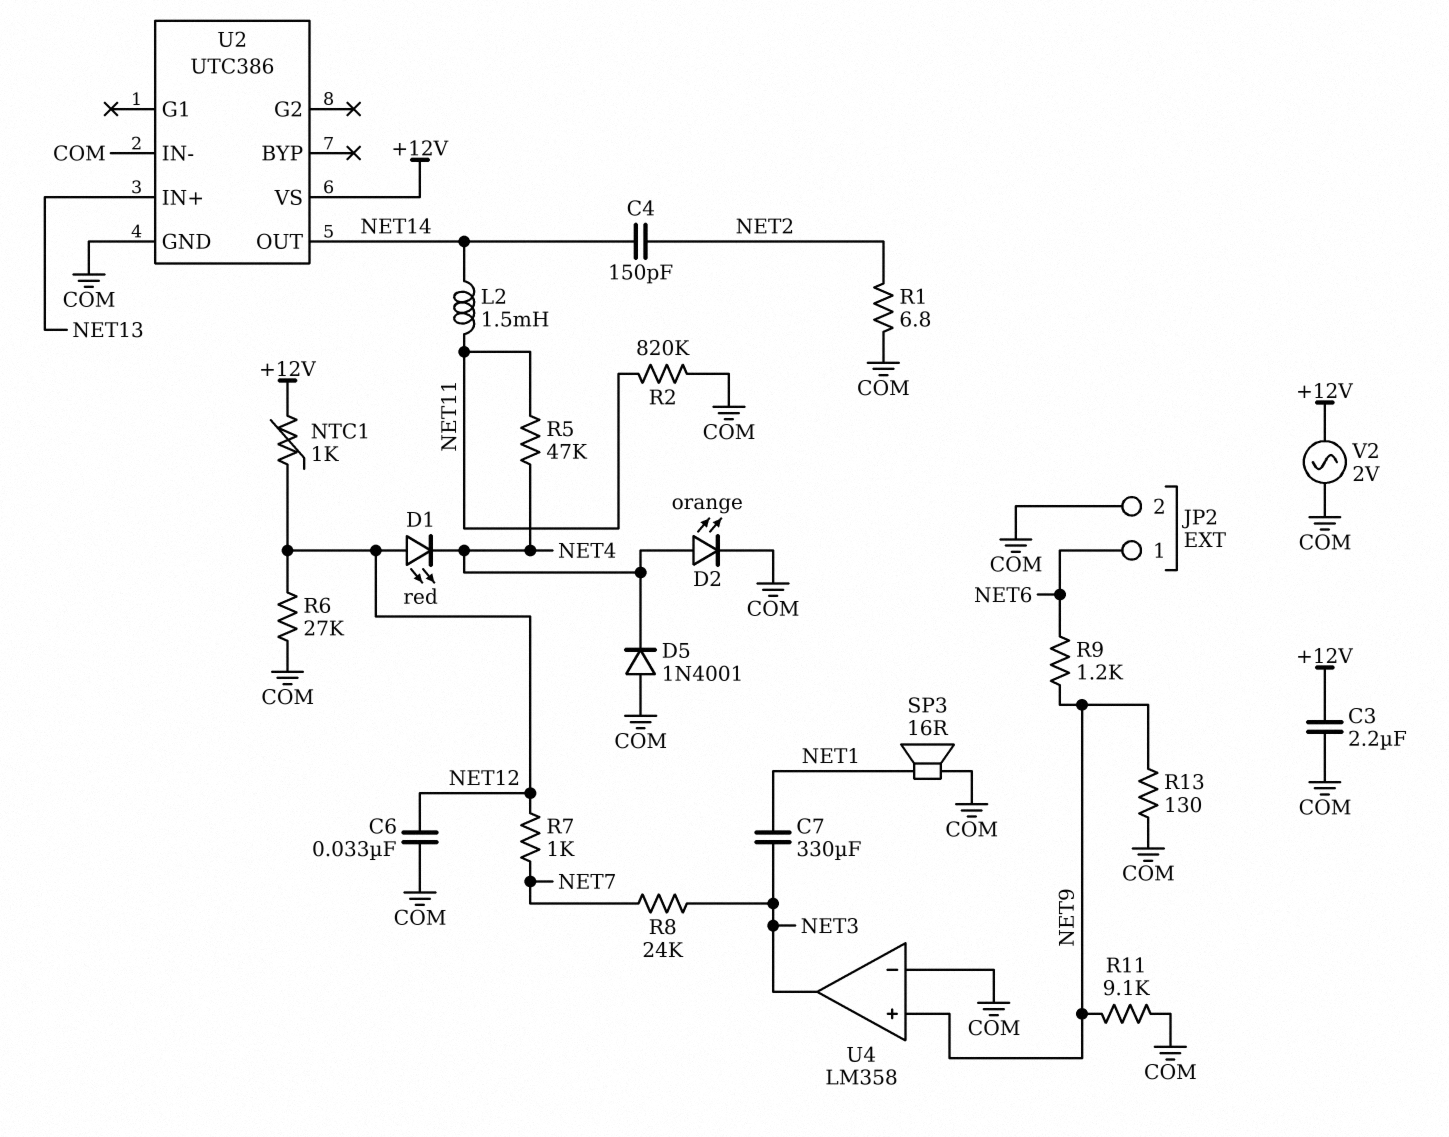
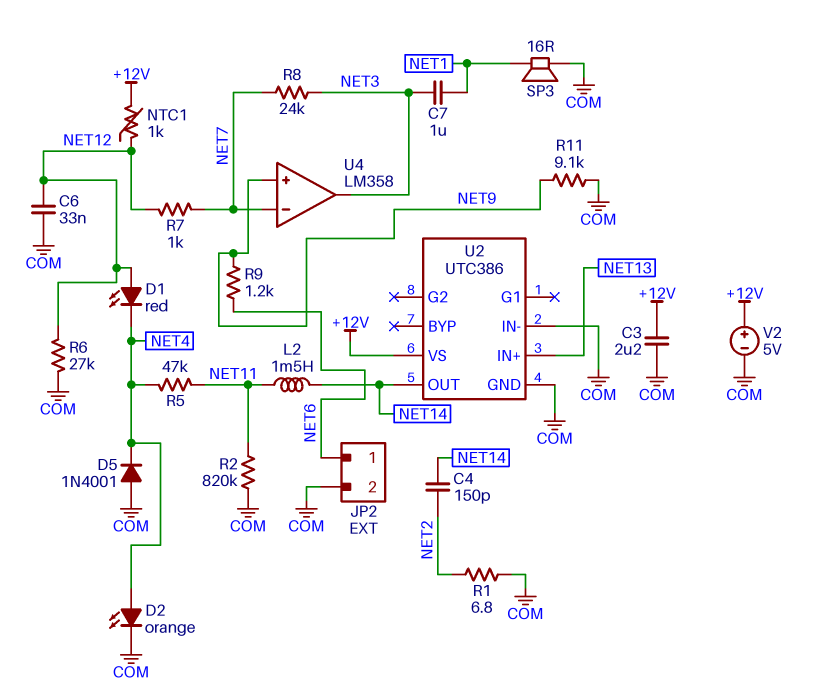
C7: 330uF (NET1, NET3) -> 1uF (NET1, NET3)
R13: 130 (COM, NET9) -> none
U4 pin in-: COM -> NET7
V2: AC 2V (+12V, COM) -> 5V (plus +12V, minus COM)

